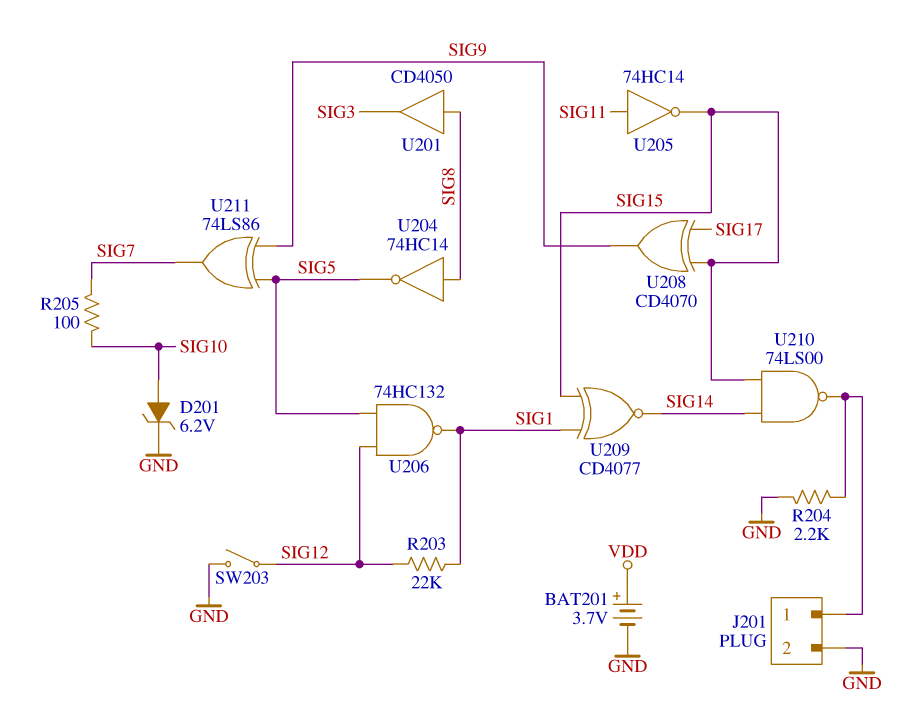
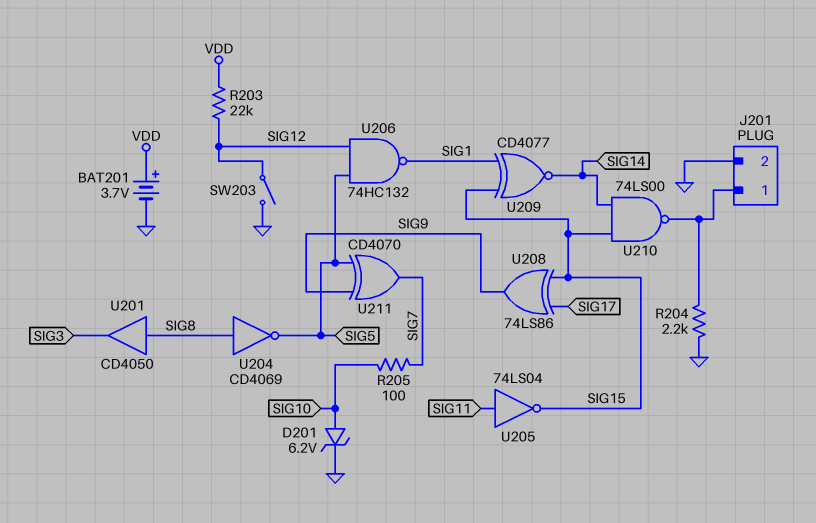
R203: 22k (SIG1, SIG12) -> 22k (SIG12, VDD)
U204: NOT 74HC14 (in SIG8, out SIG5) -> NOT CD4069 (in SIG8, out SIG5)
U205: NOT 74HC14 (in SIG11, out SIG15) -> NOT 74LS04 (in SIG11, out SIG15)
U208: XOR CD4070 (in SIG15, in SIG17, out SIG9) -> XOR 74LS86 (in SIG15, in SIG17, out SIG9)
U211: XOR 74LS86 (in SIG5, in SIG9, out SIG7) -> XOR CD4070 (in SIG5, in SIG9, out SIG7)

